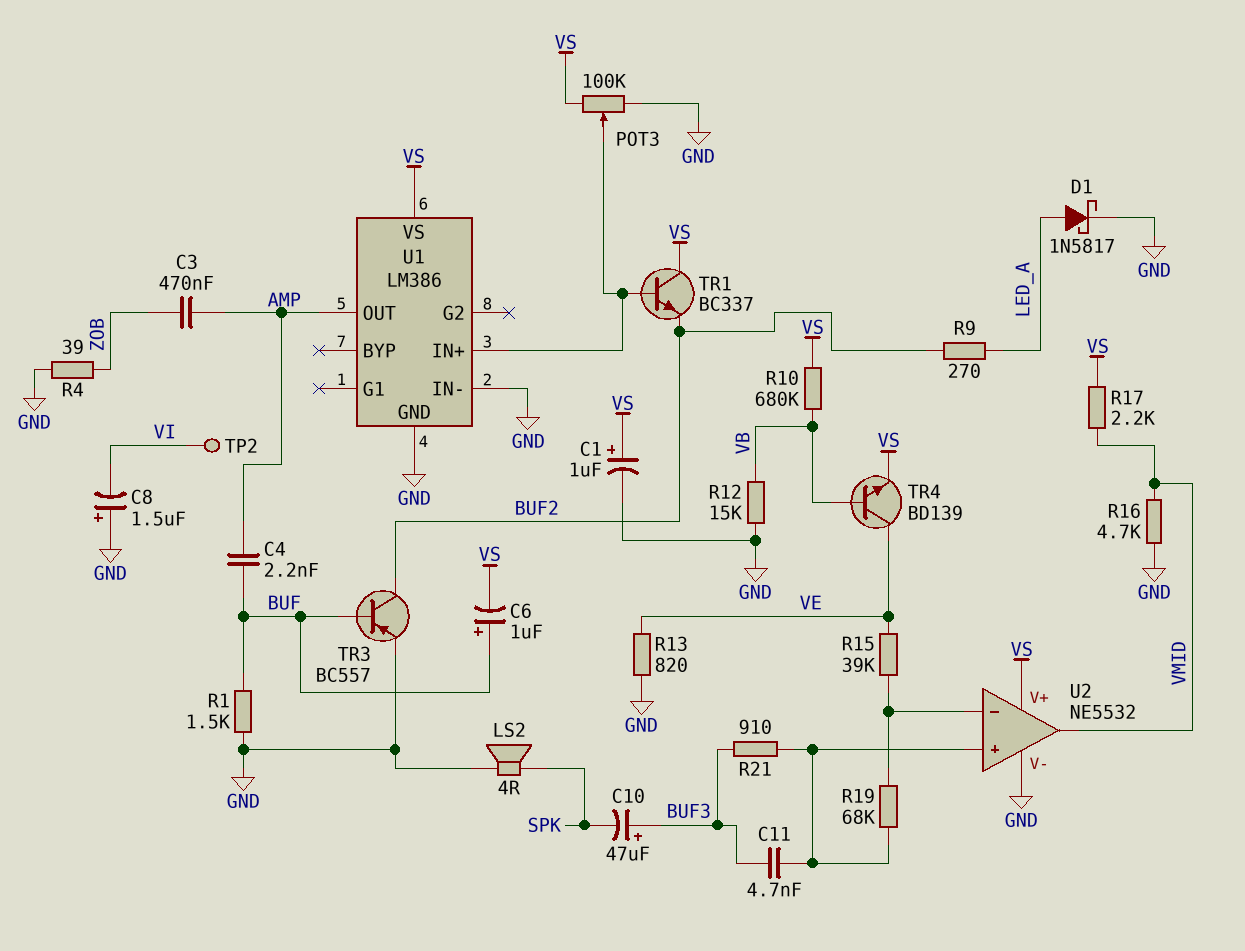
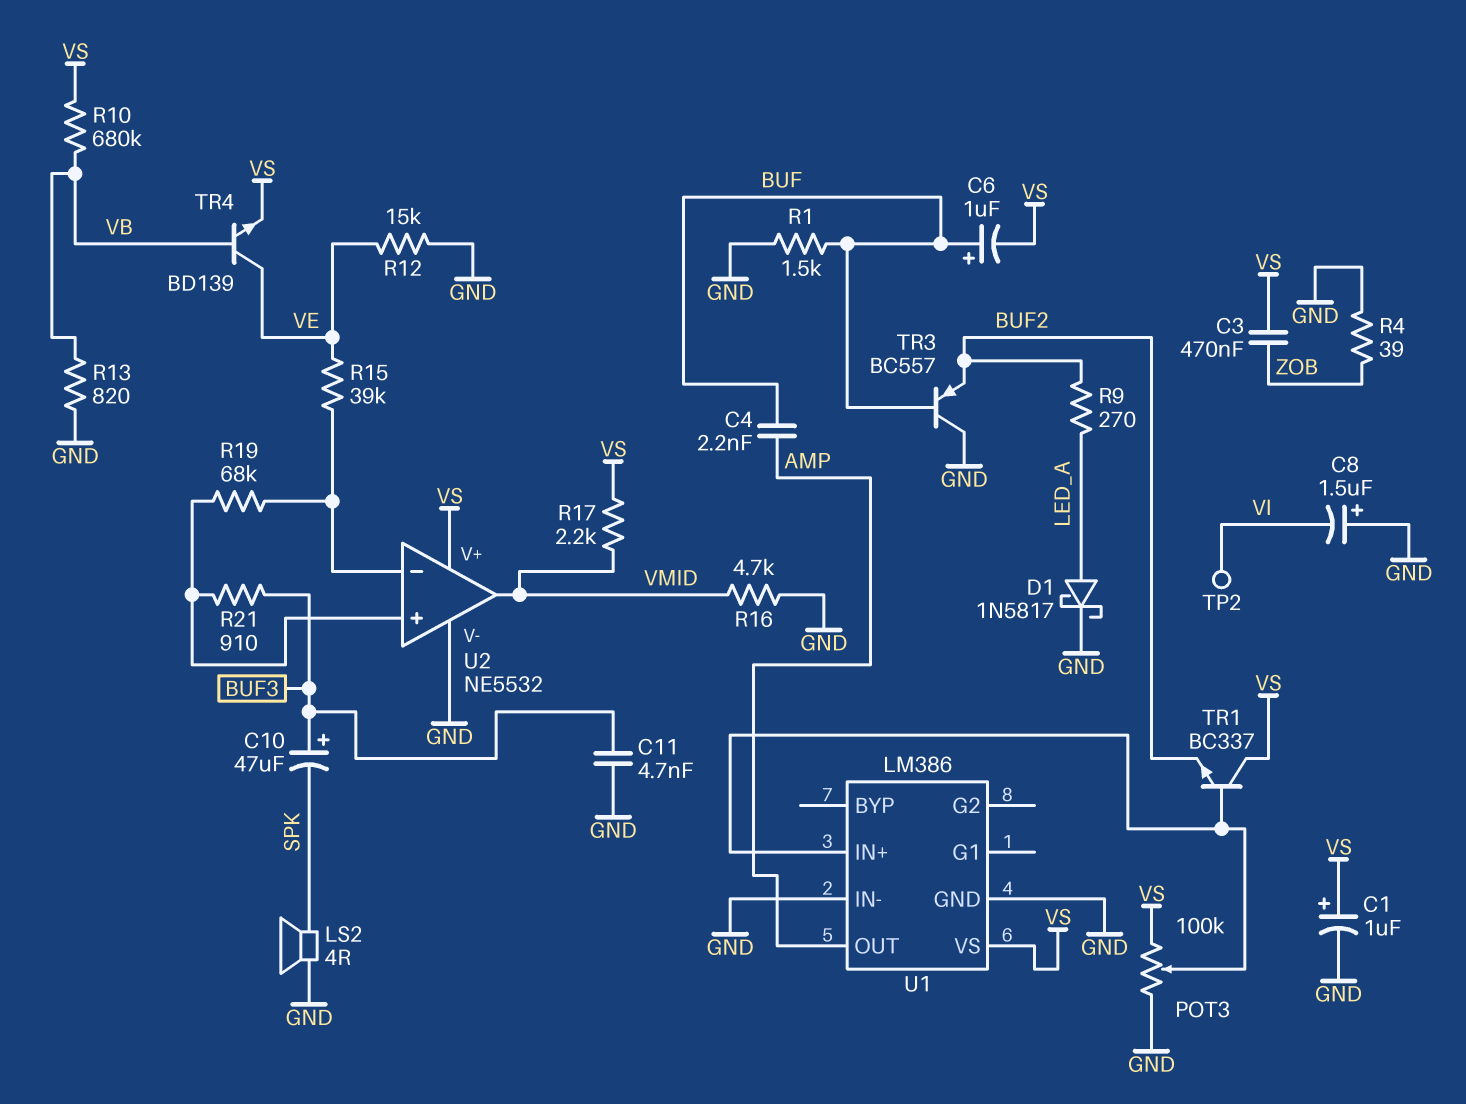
C3: 470nF (AMP, ZOB) -> 470nF (VS, ZOB)
C11: 4.7nF (BUF3, U2/in+) -> 4.7nF (BUF3, GND)
R12: 15k (GND, VB) -> 15k (GND, VE)
R13: 820 (GND, VE) -> 820 (GND, VB)
TR3: PNP BC557 (B BUF, C BUF2, E GND) -> PNP BC557 (B BUF, C GND, E BUF2)

